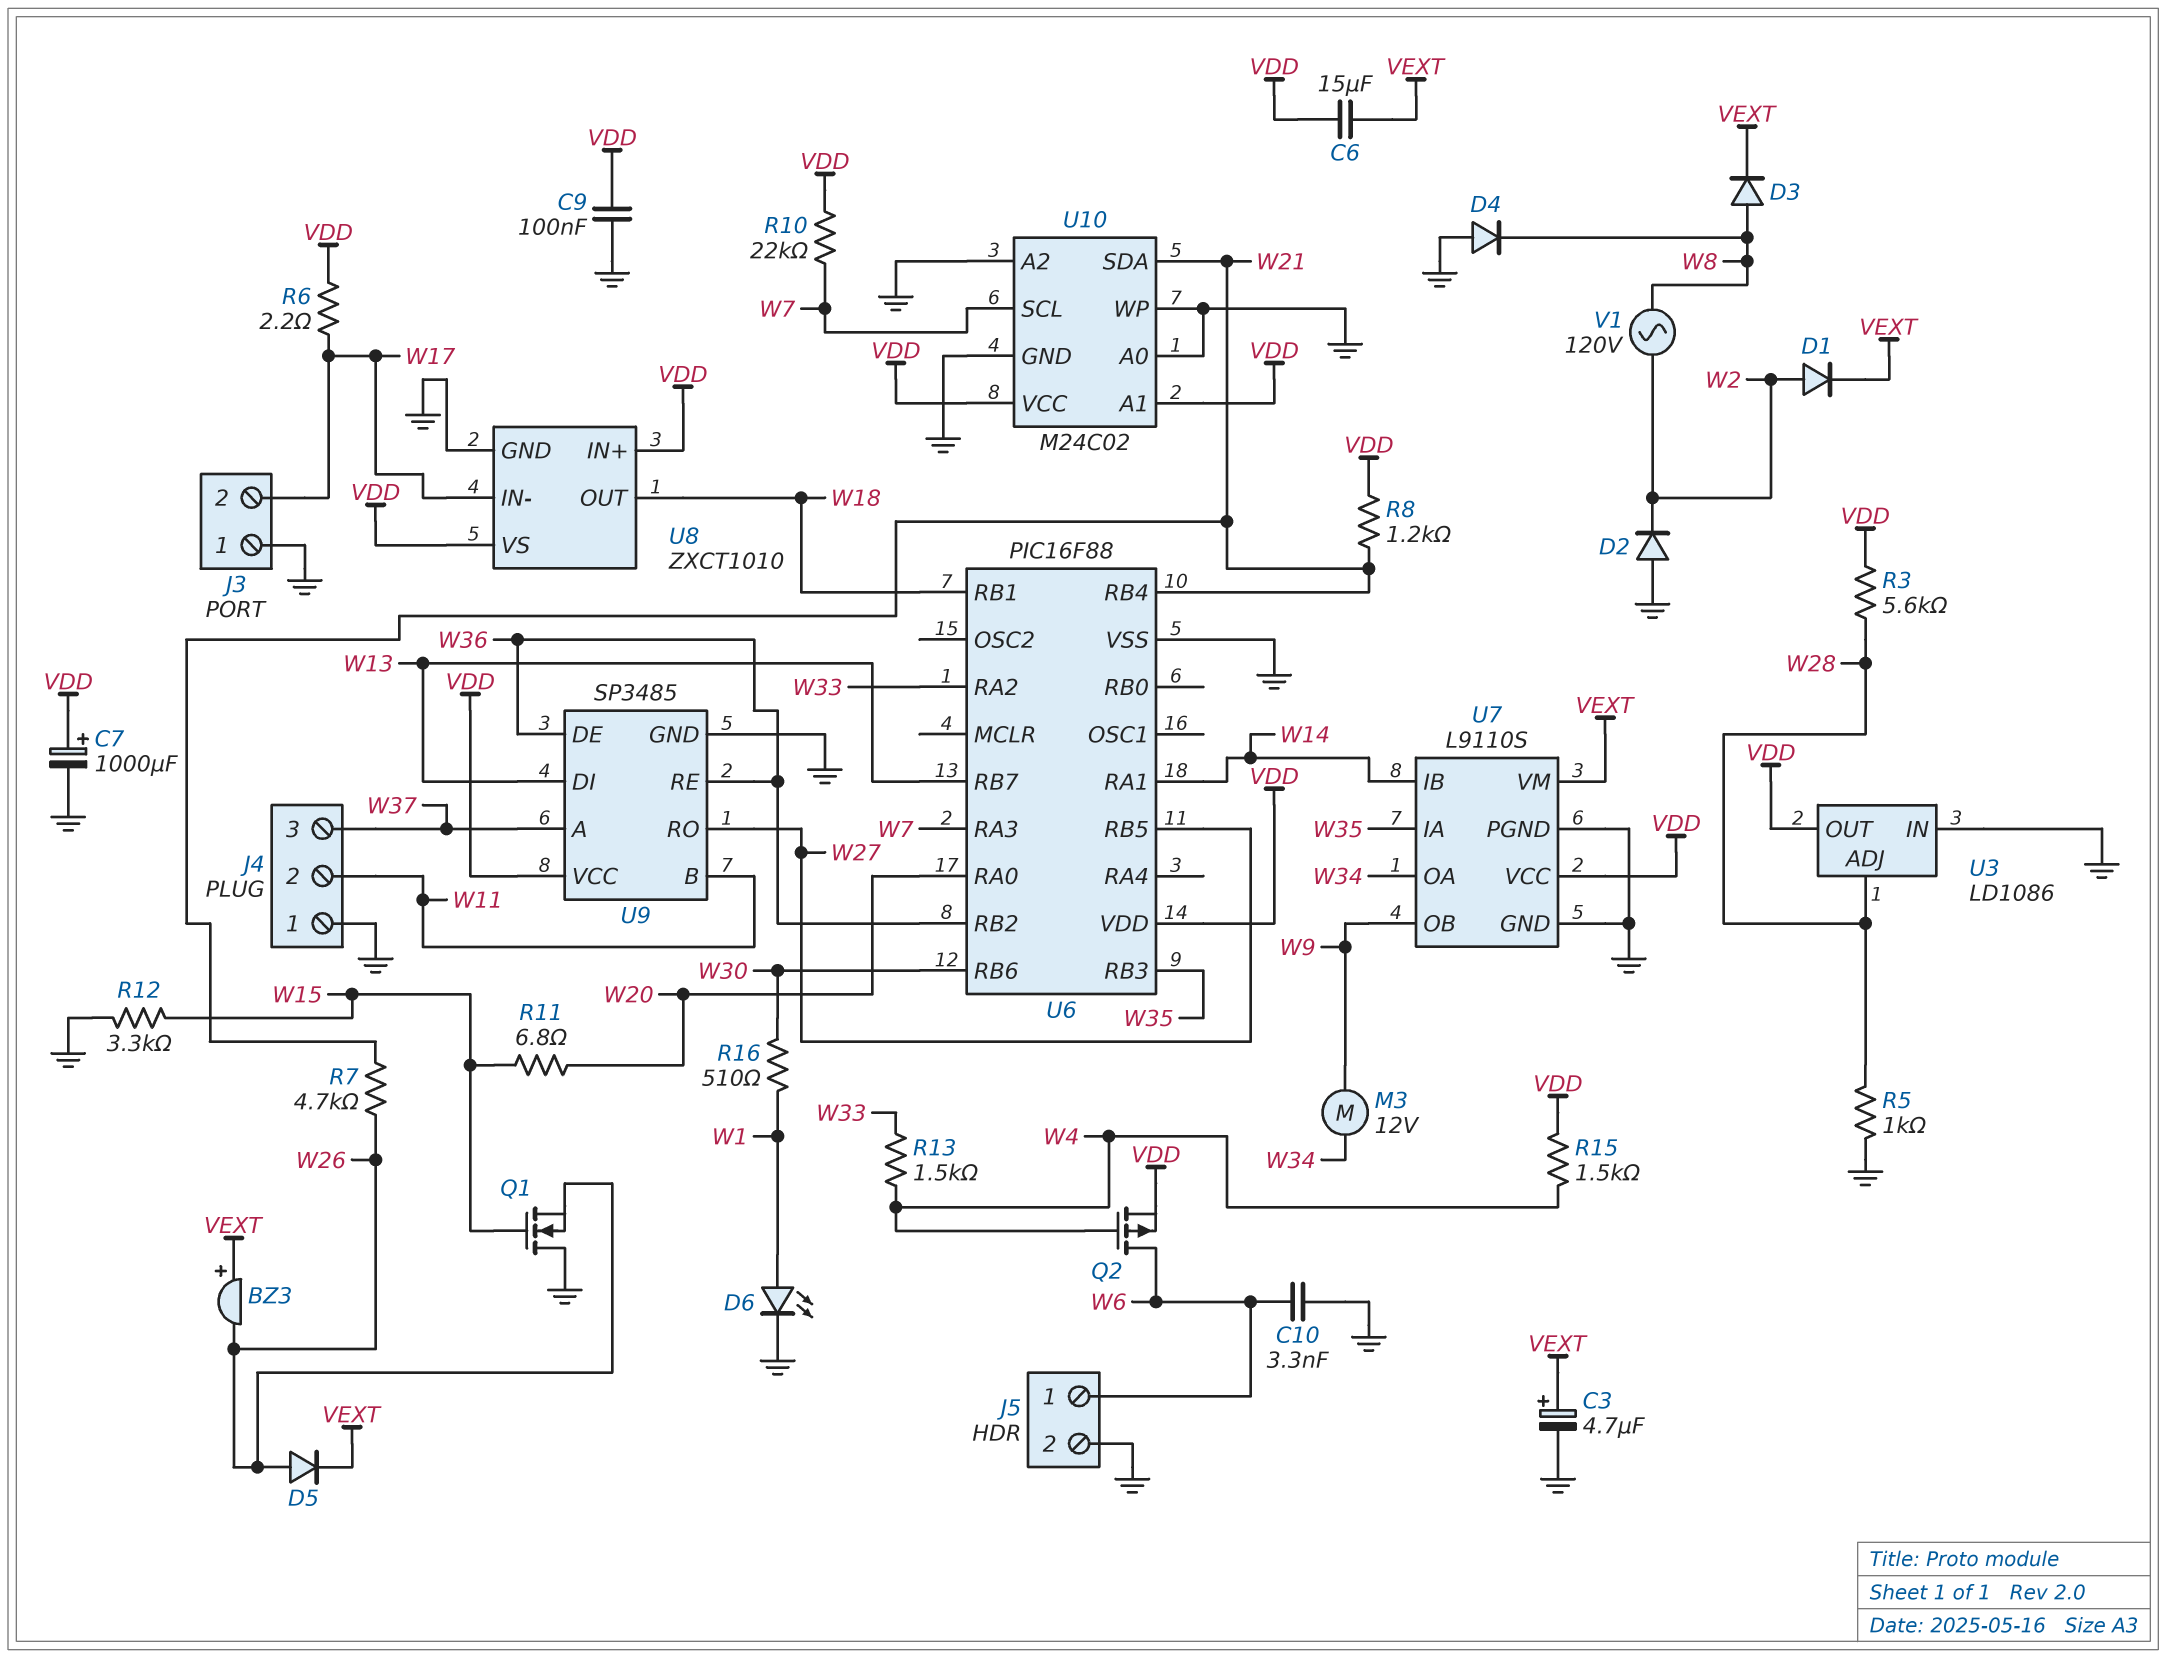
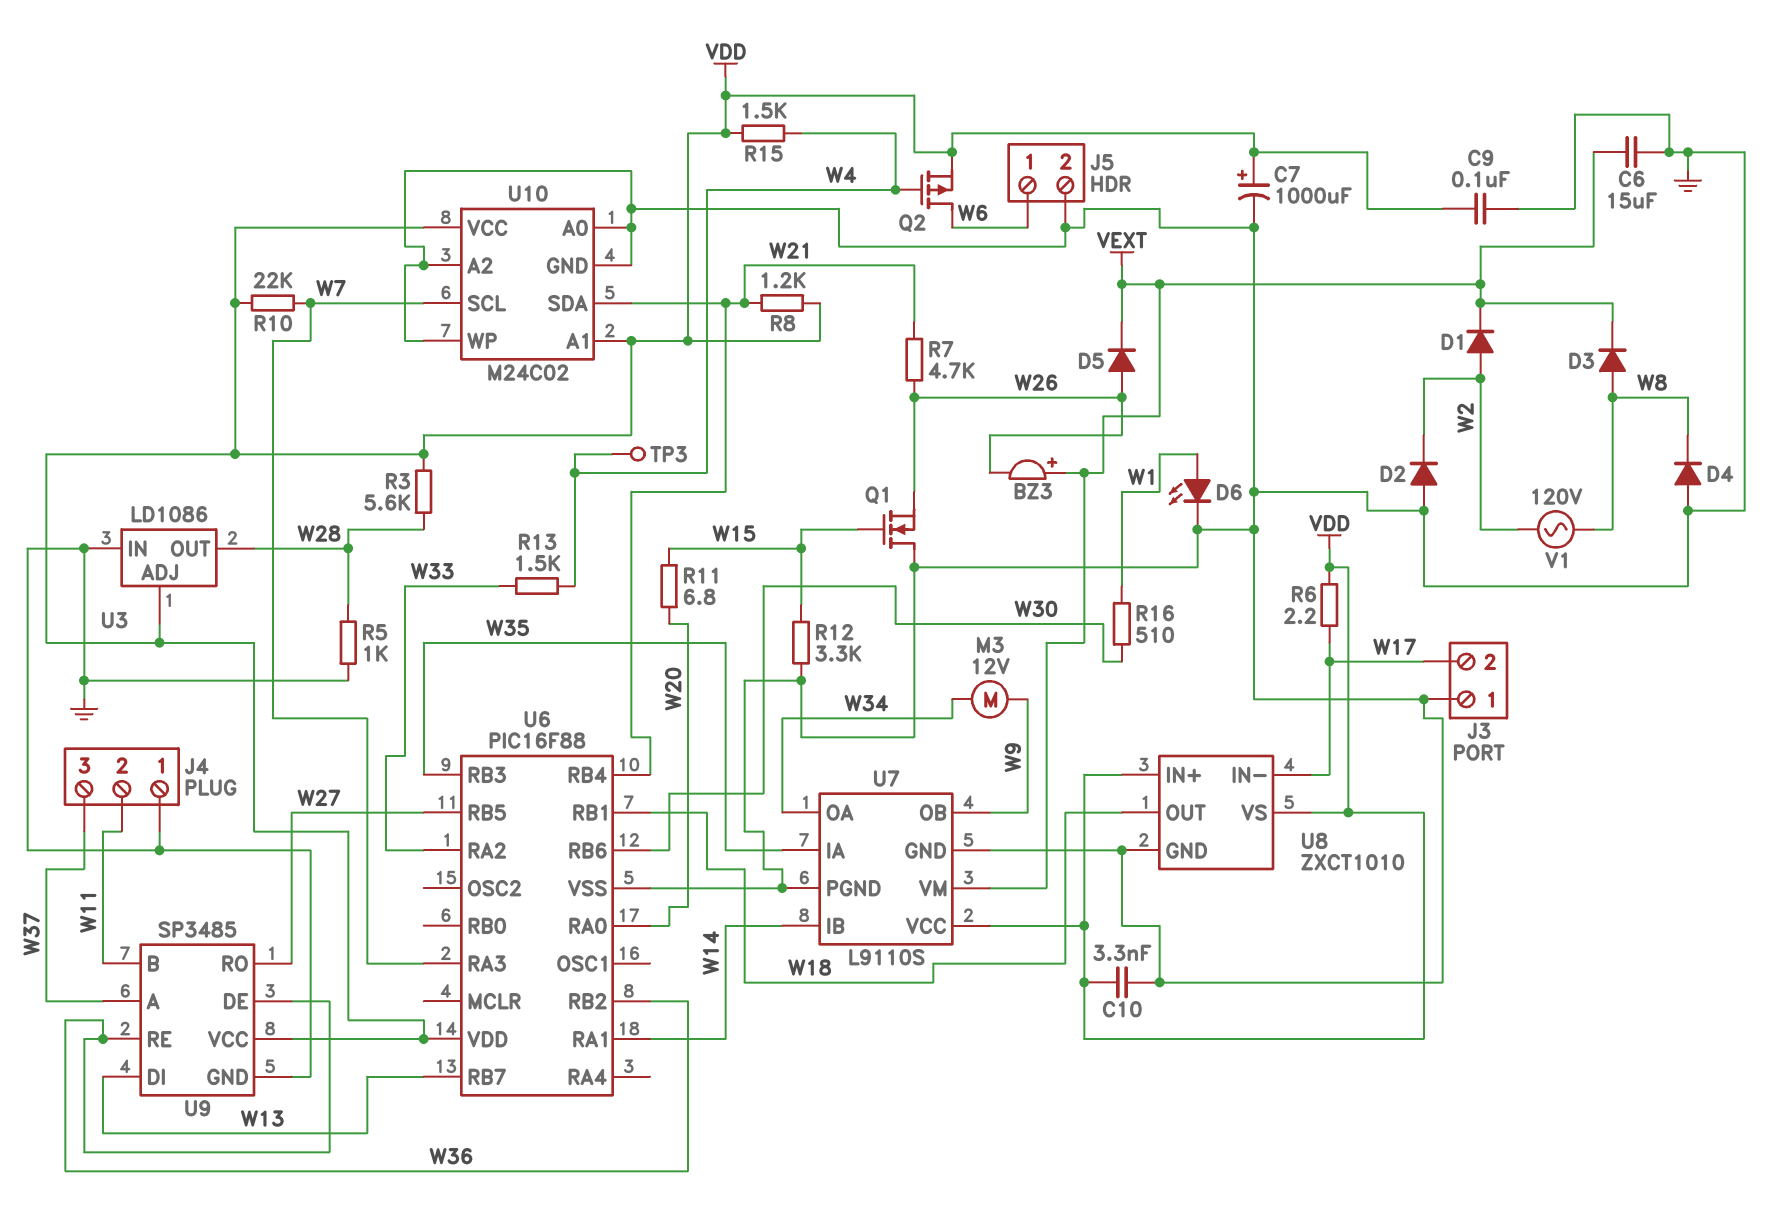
C3: 4.7uF (plus VEXT, minus GND) -> none
C6: 15uF (VDD, VEXT) -> 15uF (GND, VEXT)
C10: 3.3nF (GND, W6) -> 3.3nF (GND, VDD)
TP3: none -> test point (W4)
U3 pin ADJ: W28 -> VDD
U3 pin OUT: VDD -> W28

